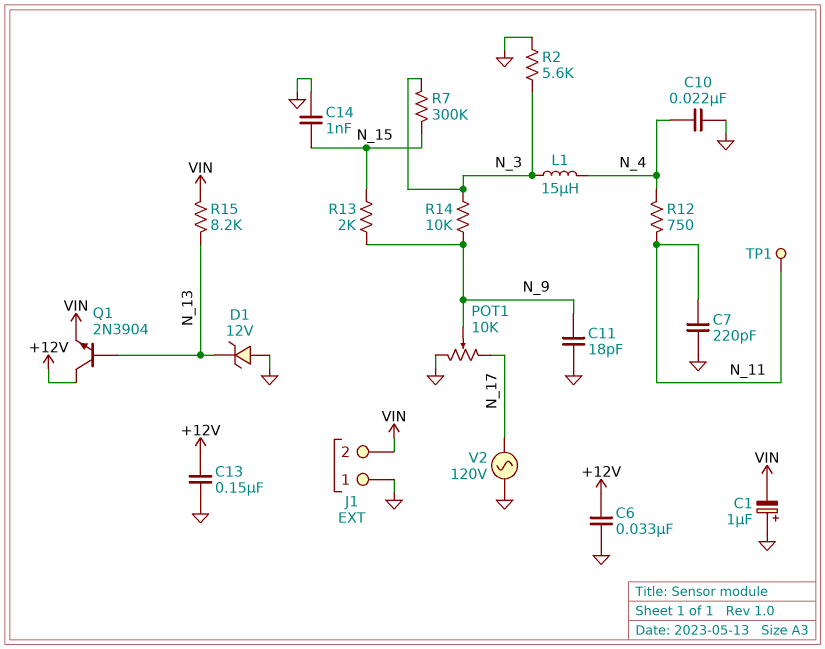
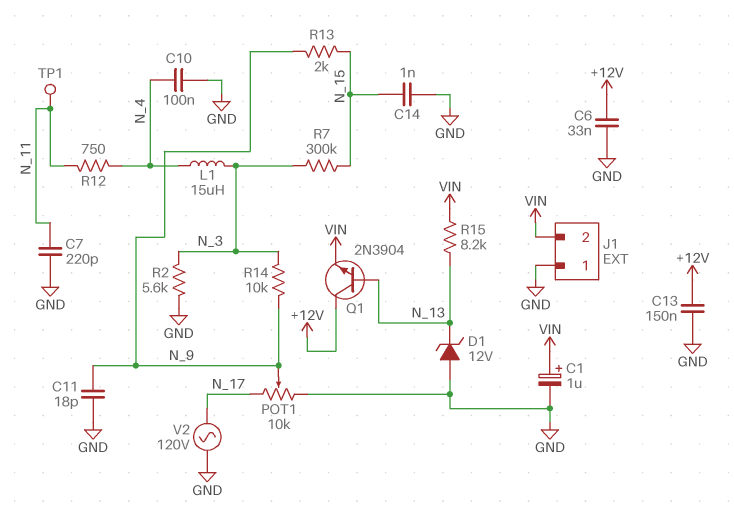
C1: 1uF (plus GND, minus VIN) -> 1uF (plus VIN, minus GND)
C10: 22nF (GND, N_4) -> 100nF (GND, N_4)

